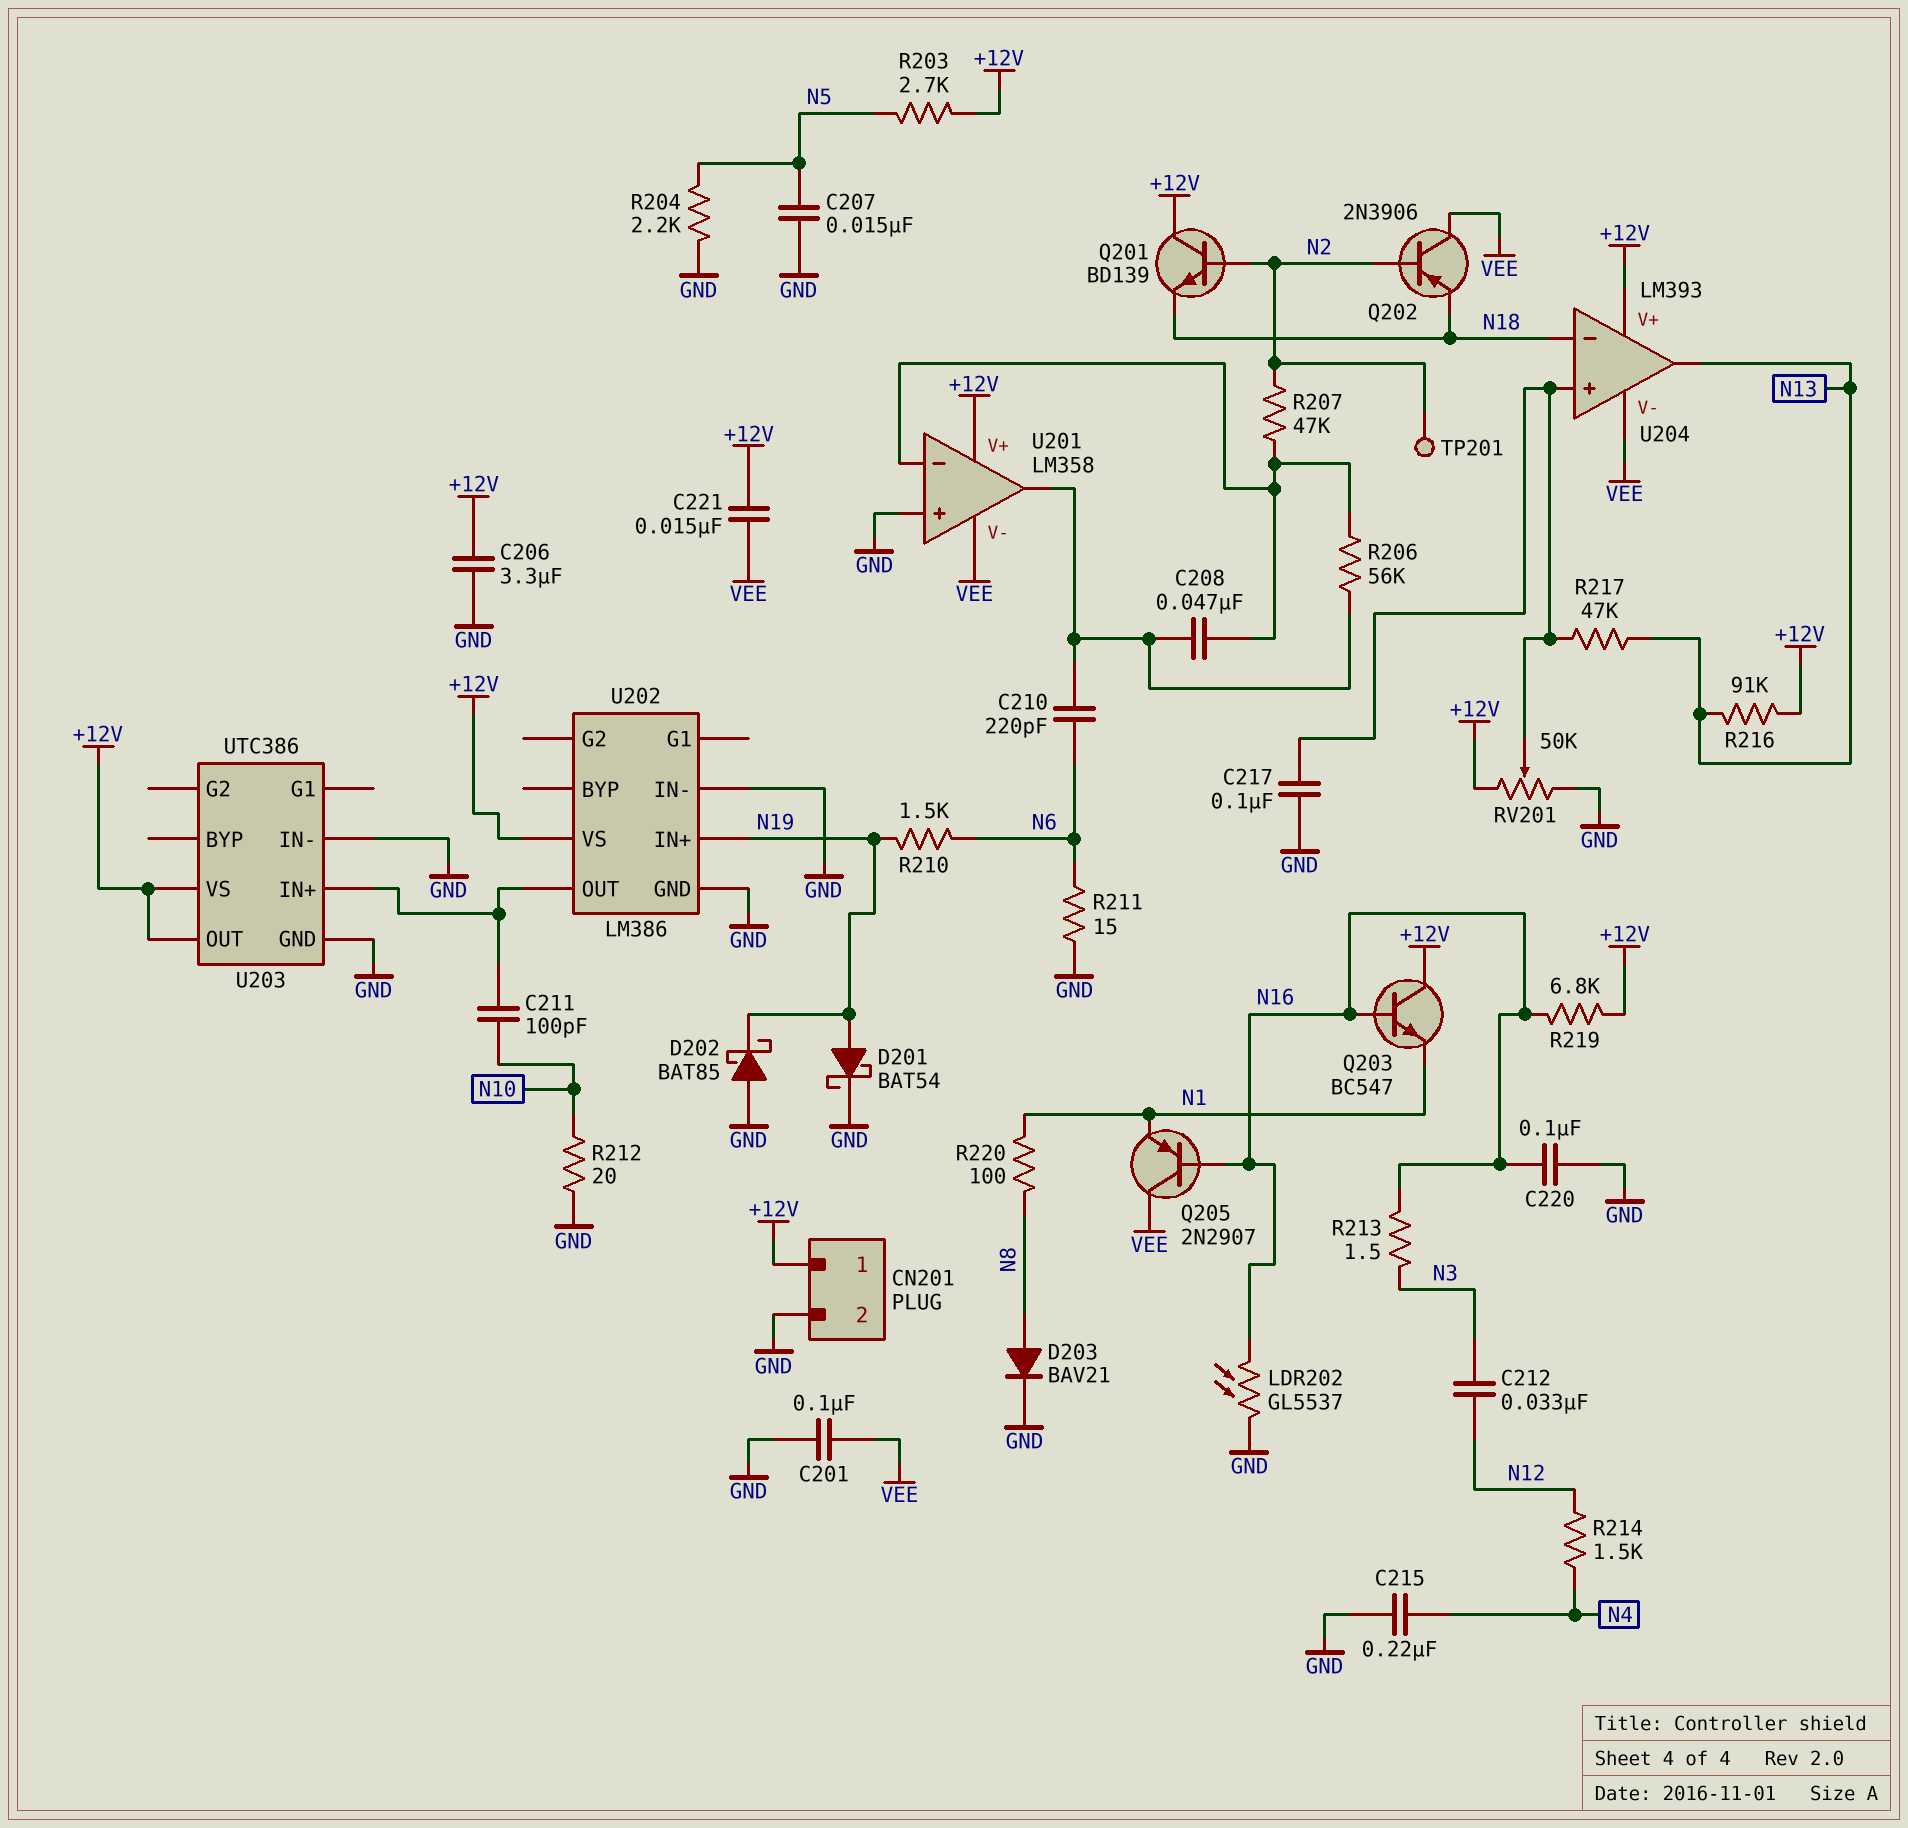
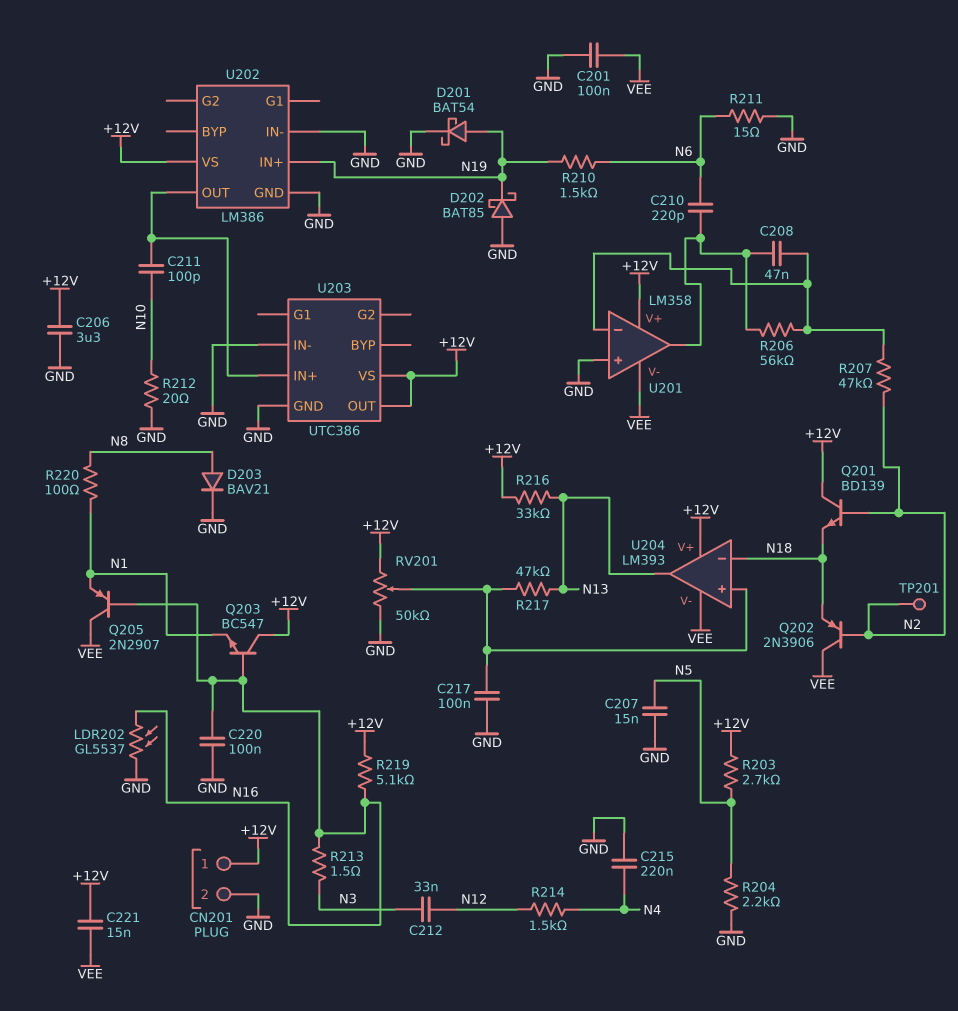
R216: 91k (+12V, N13) -> 33k (+12V, N13)
R219: 6.8k (+12V, N16) -> 5.1k (+12V, N16)

